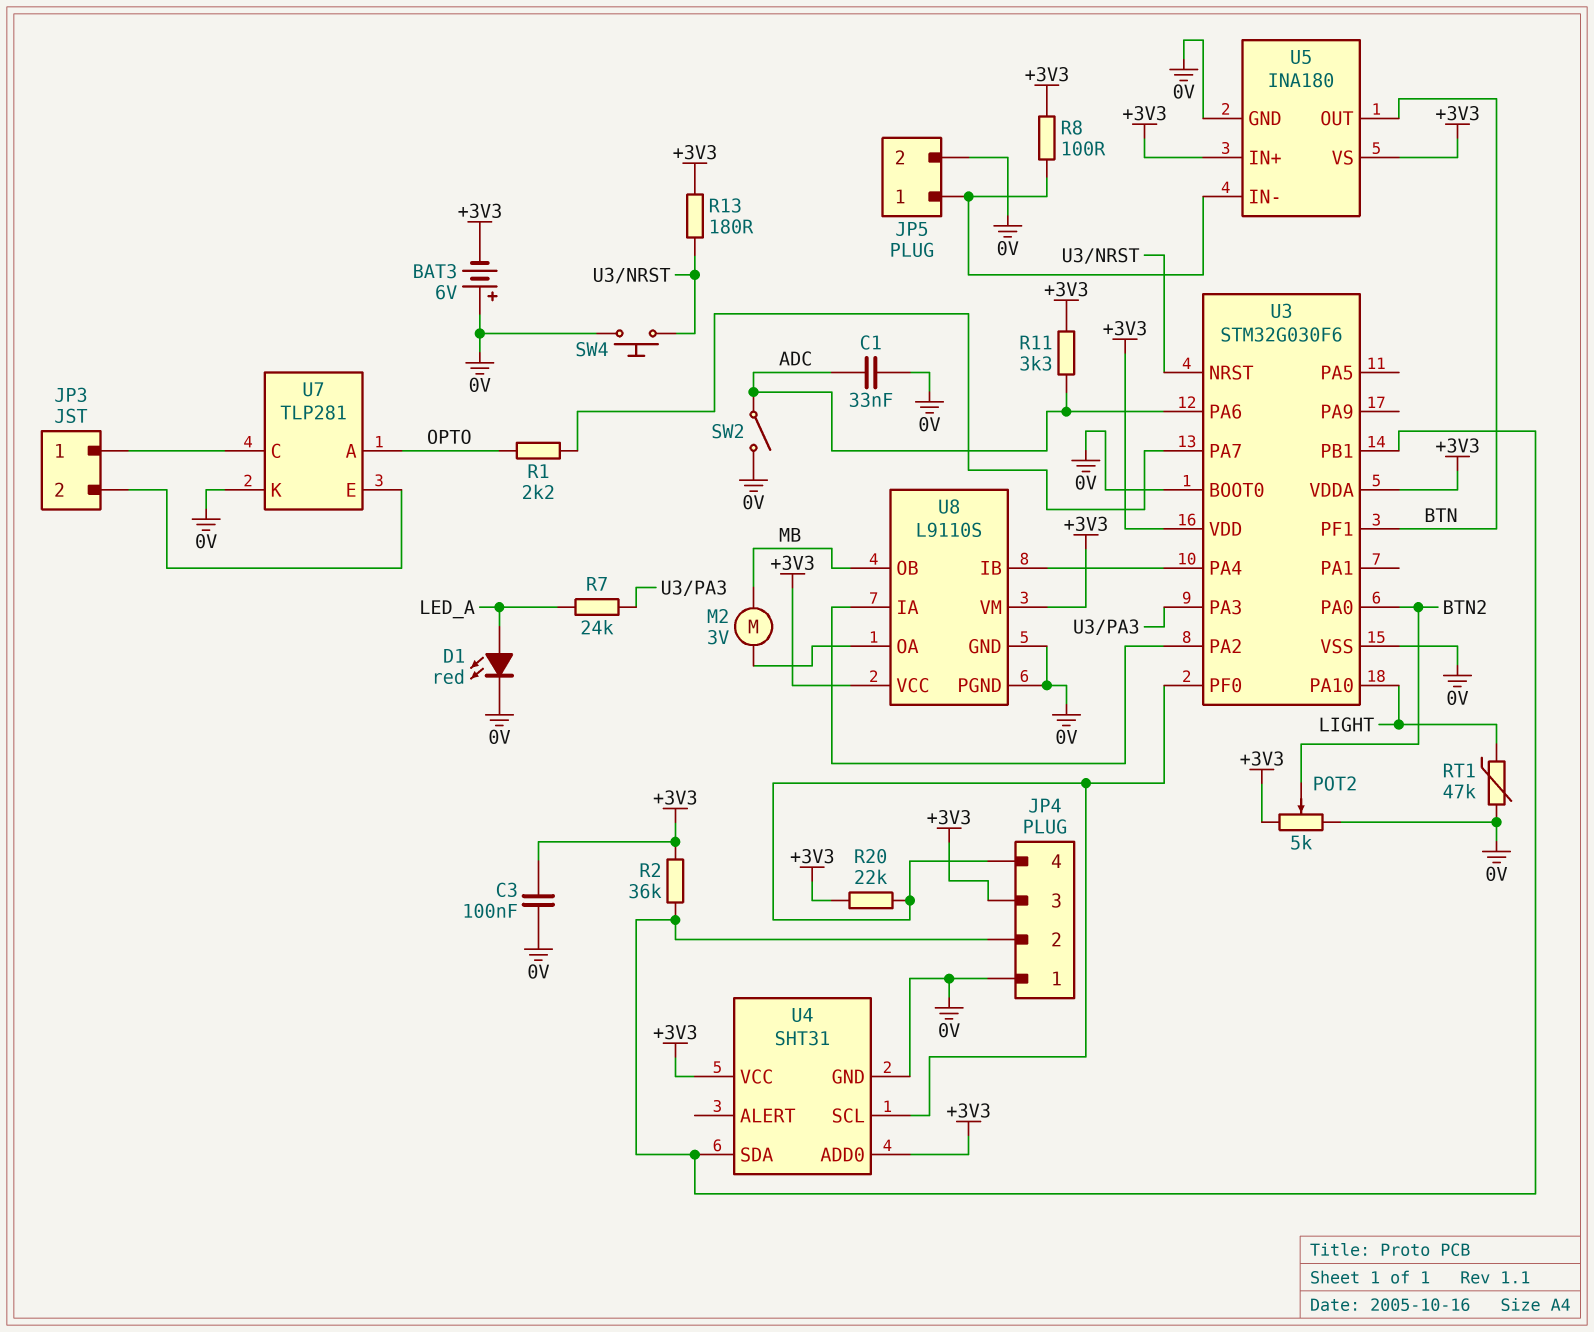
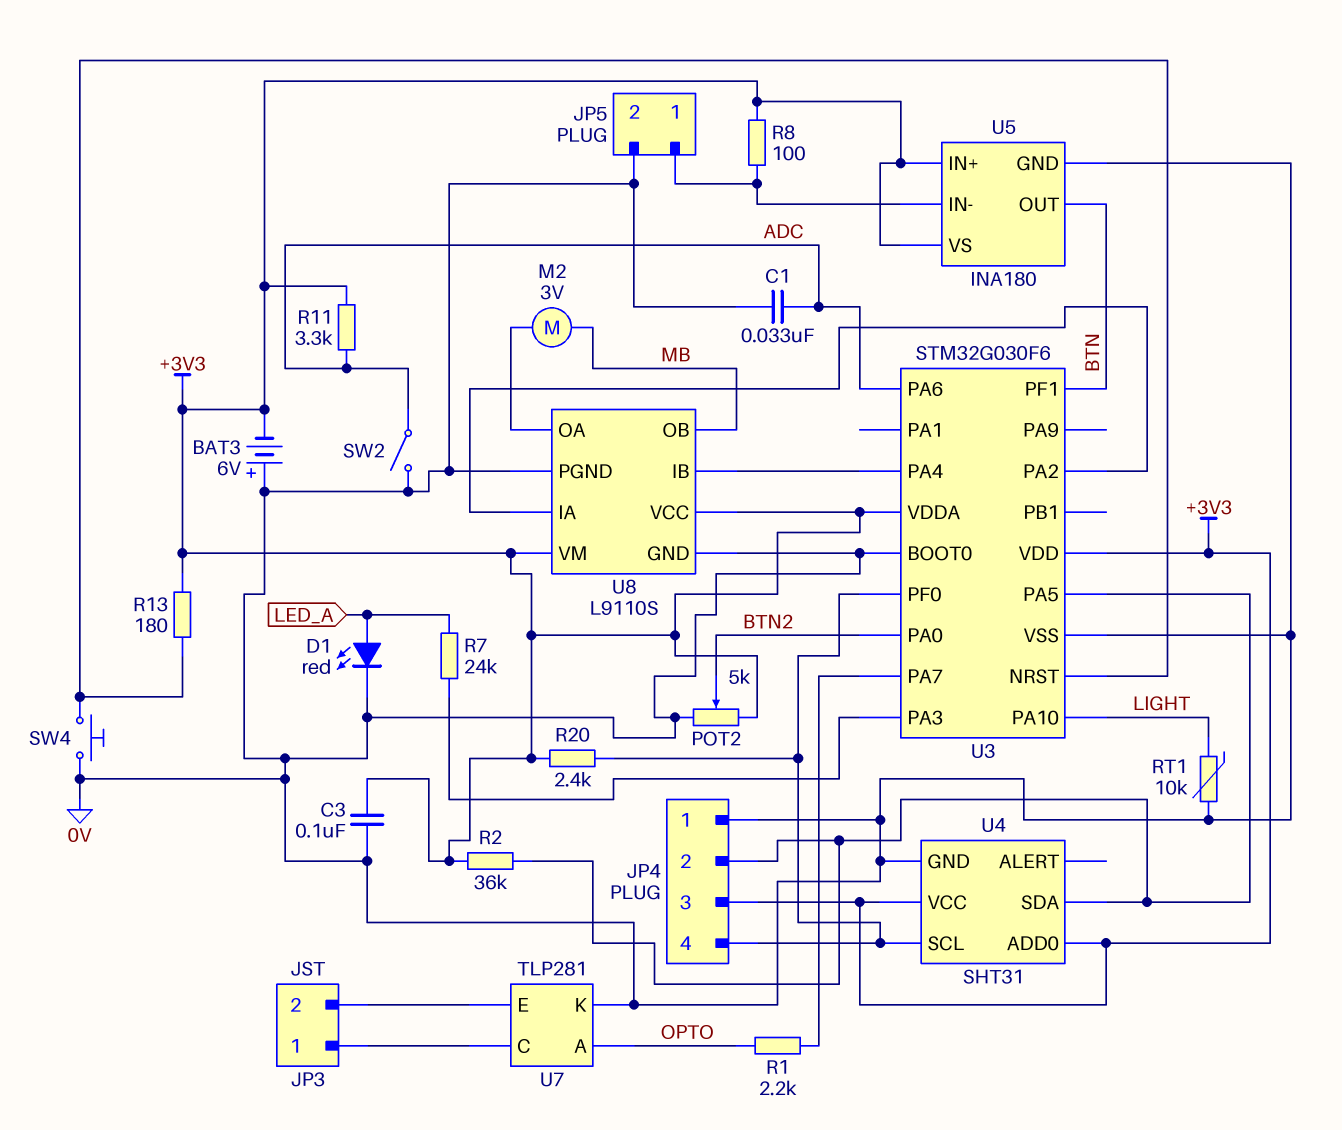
R20: 22k (+3V3, JP4/4) -> 2.4k (+3V3, JP4/4)
RT1: 47k (0V, LIGHT) -> 10k (0V, LIGHT)
U3 pin PA5: none -> JP4/2
U3 pin PB1: JP4/2 -> none

